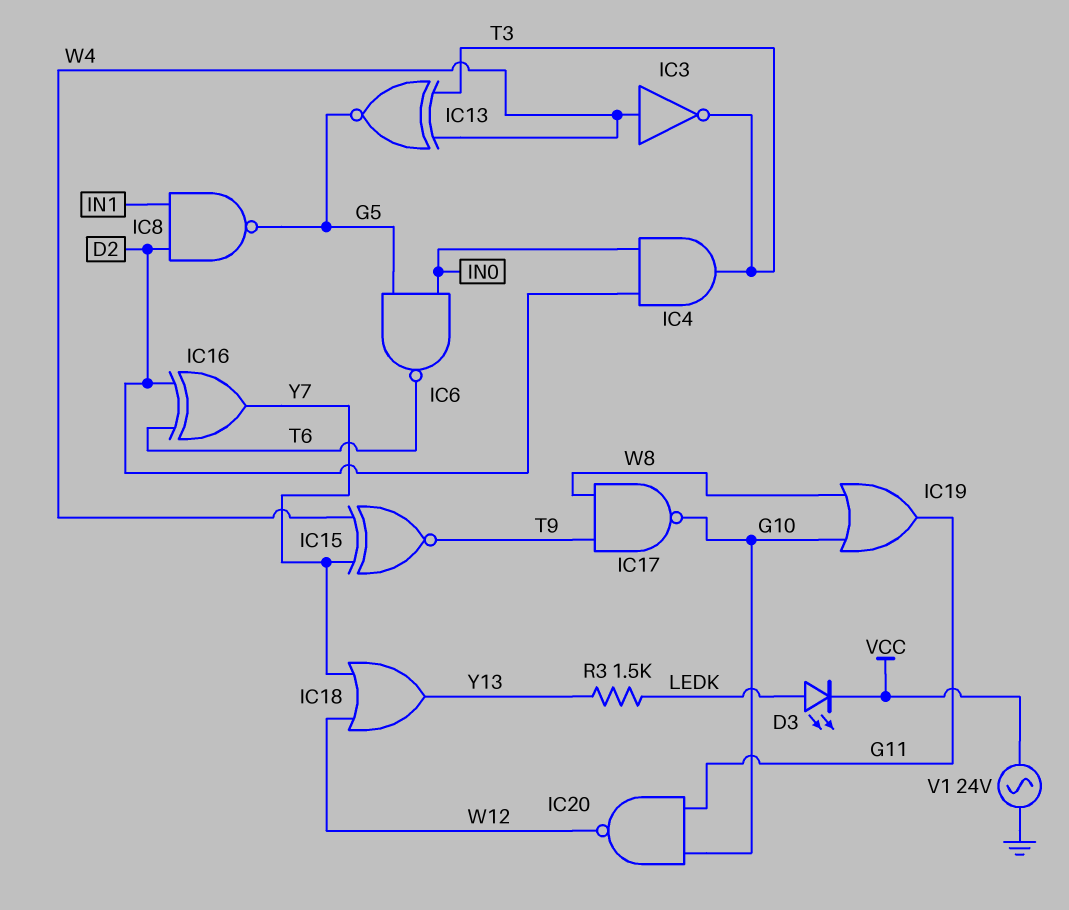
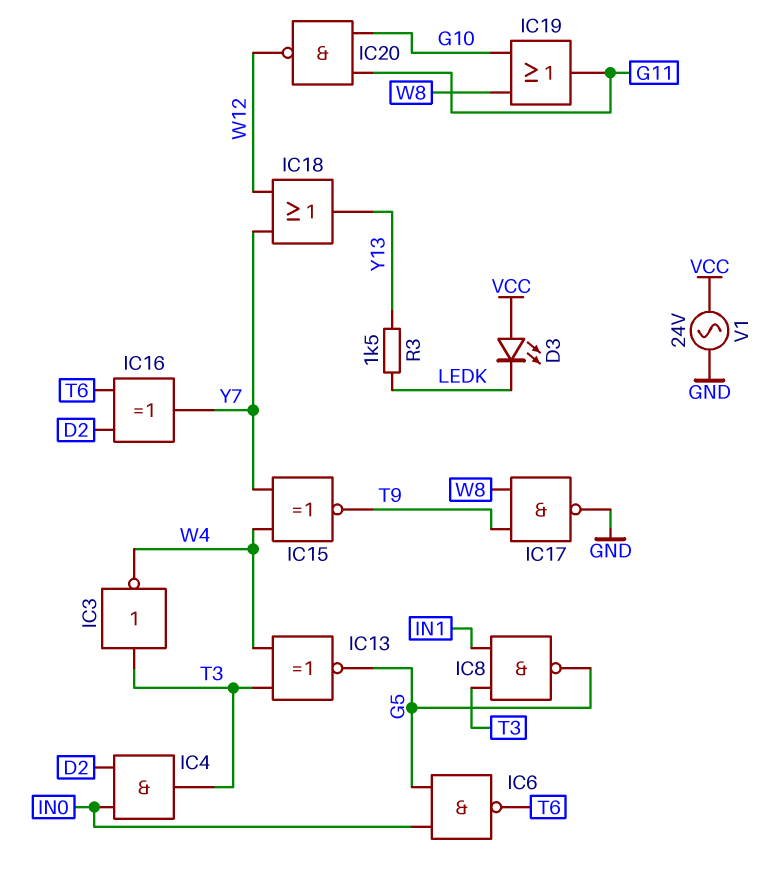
D3: LED (A LEDK, K VCC) -> LED (A VCC, K LEDK)
IC3: NOT (in W4, out T3) -> NOT (in T3, out W4)
IC8: NAND (in D2, in IN1, out G5) -> NAND (in IN1, in T3, out G5)
IC17: NAND (in T9, in W8, out G10) -> NAND (in T9, in W8, out GND)

